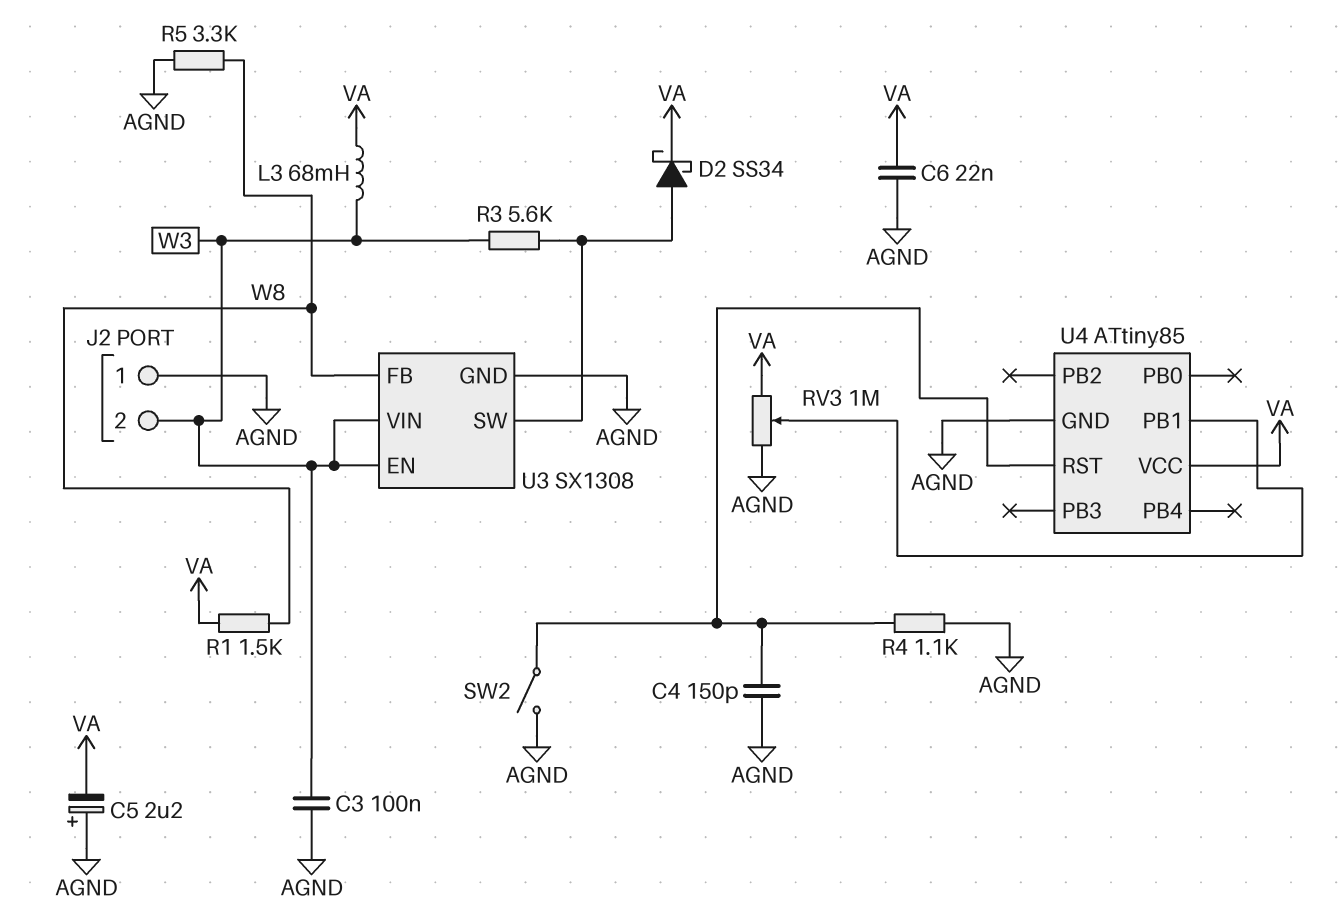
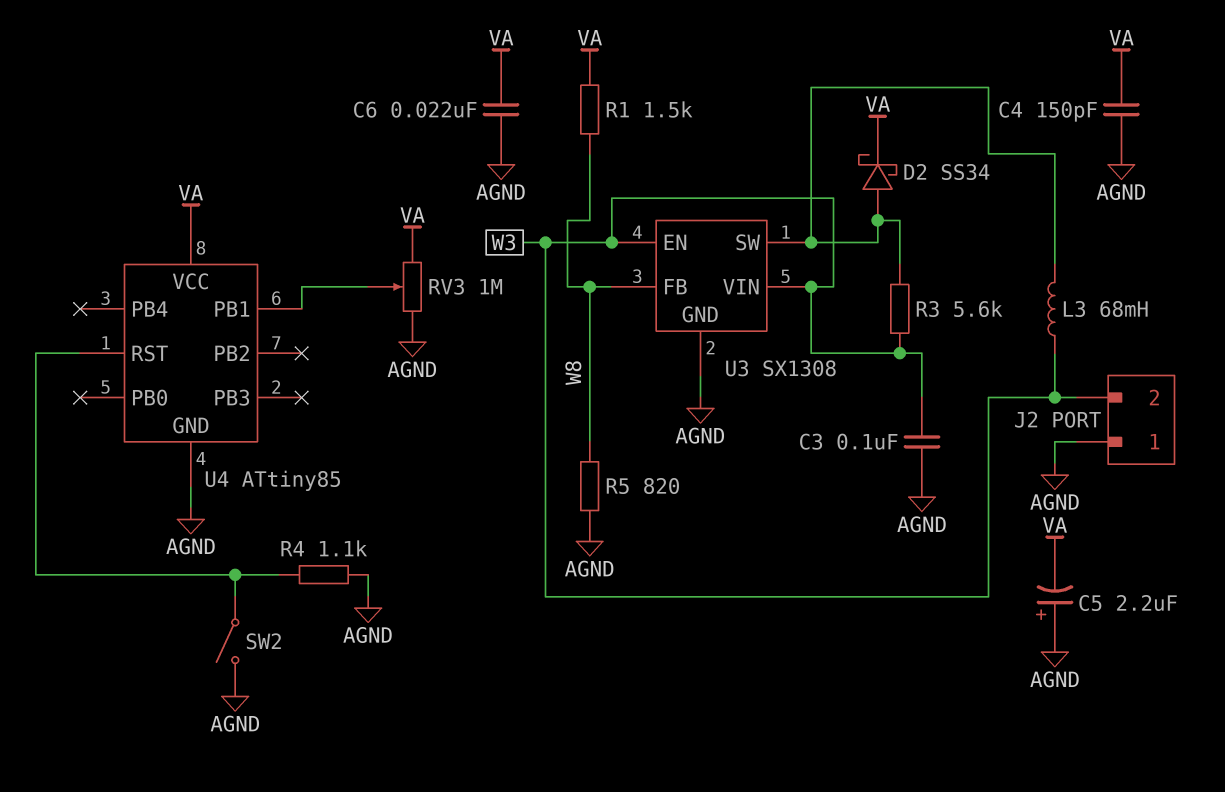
C4: 150pF (AGND, U4/RST) -> 150pF (AGND, VA)
L3: 68mH (VA, W3) -> 68mH (U3/SW, W3)
R5: 3.3k (AGND, W8) -> 820 (AGND, W8)

